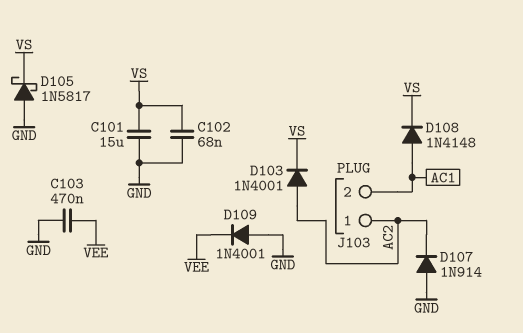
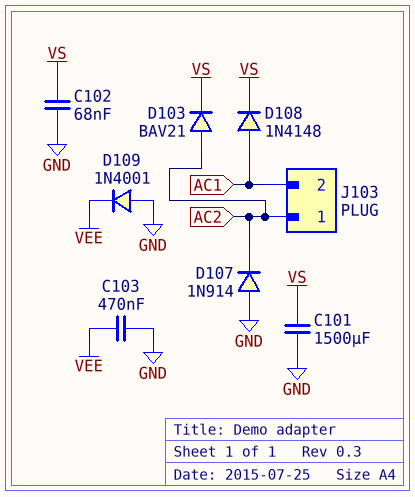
C101: 15uF (GND, VS) -> 1500uF (GND, VS)
D103: diode 1N4001 (A AC2, K VS) -> diode BAV21 (A AC2, K VS)
D105: schottky 1N5817 (A GND, K VS) -> none

